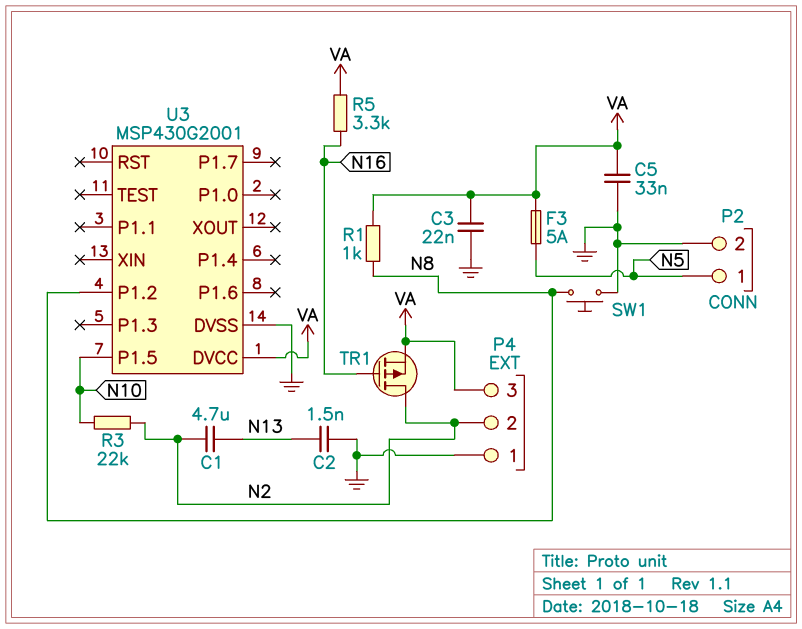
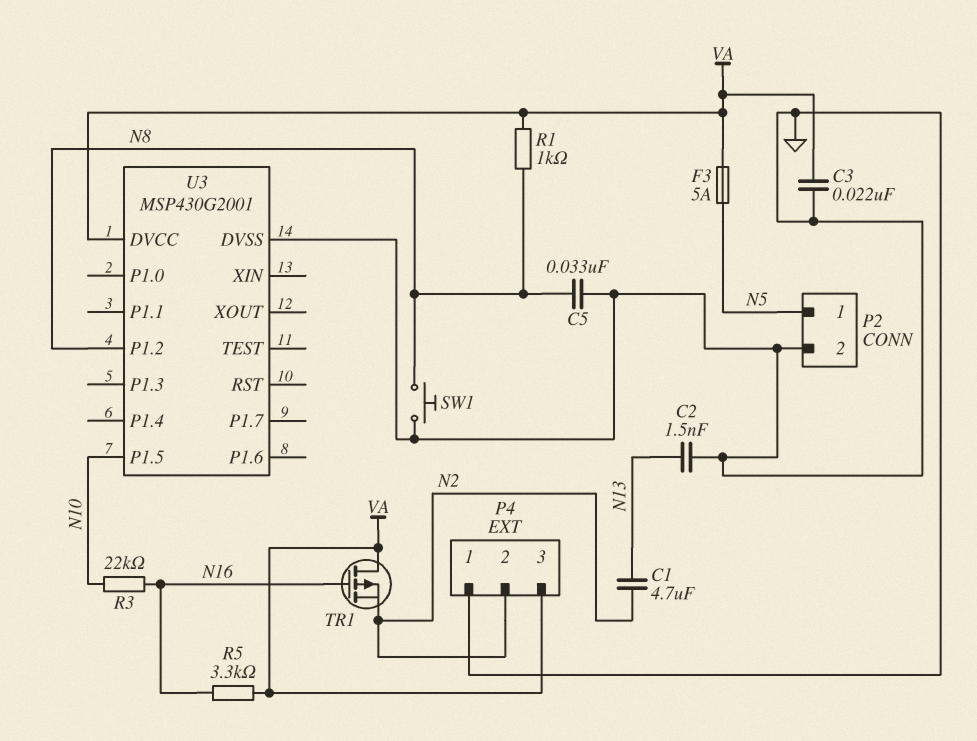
C5: 33nF (GND, VA) -> 33nF (GND, N8)
R3: 22k (N2, N10) -> 22k (N10, N16)
TR1: PMOS (G N16, D N2, S VA) -> PMOS (G N16, D VA, S N2)

